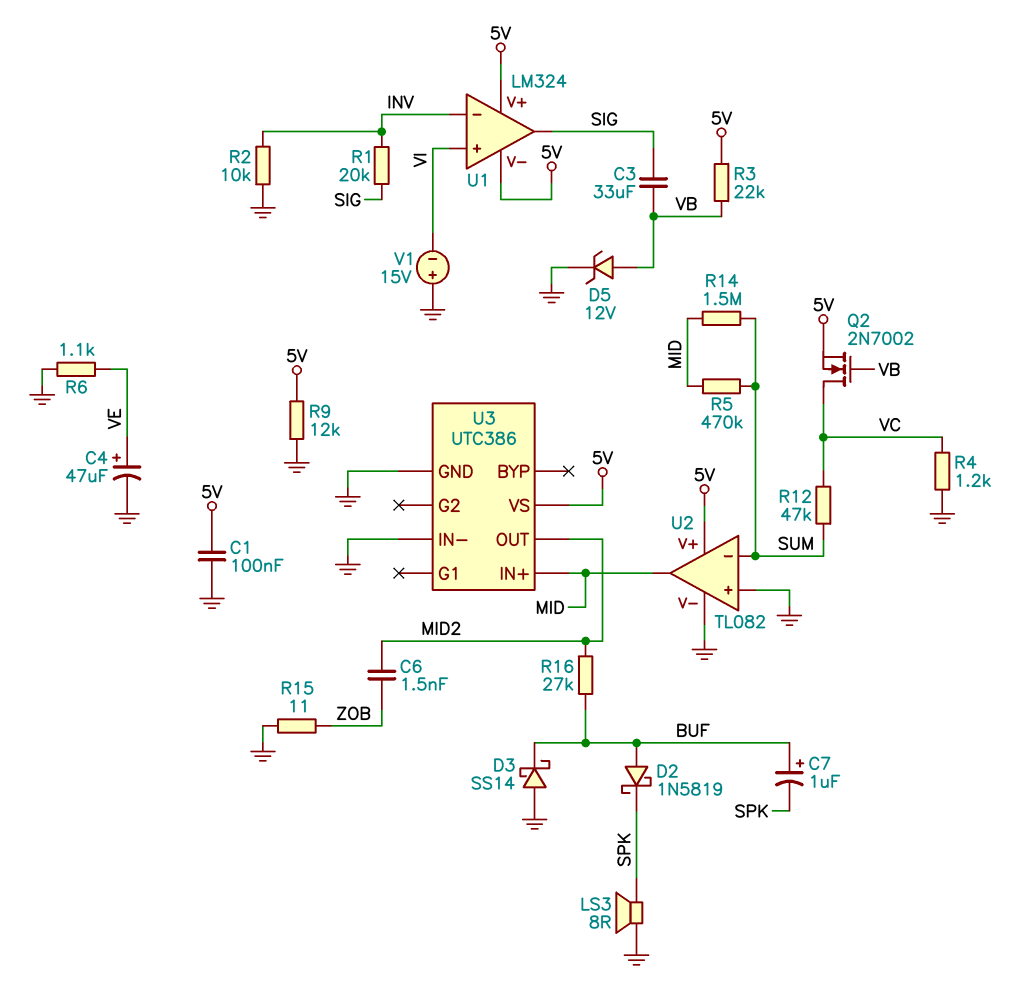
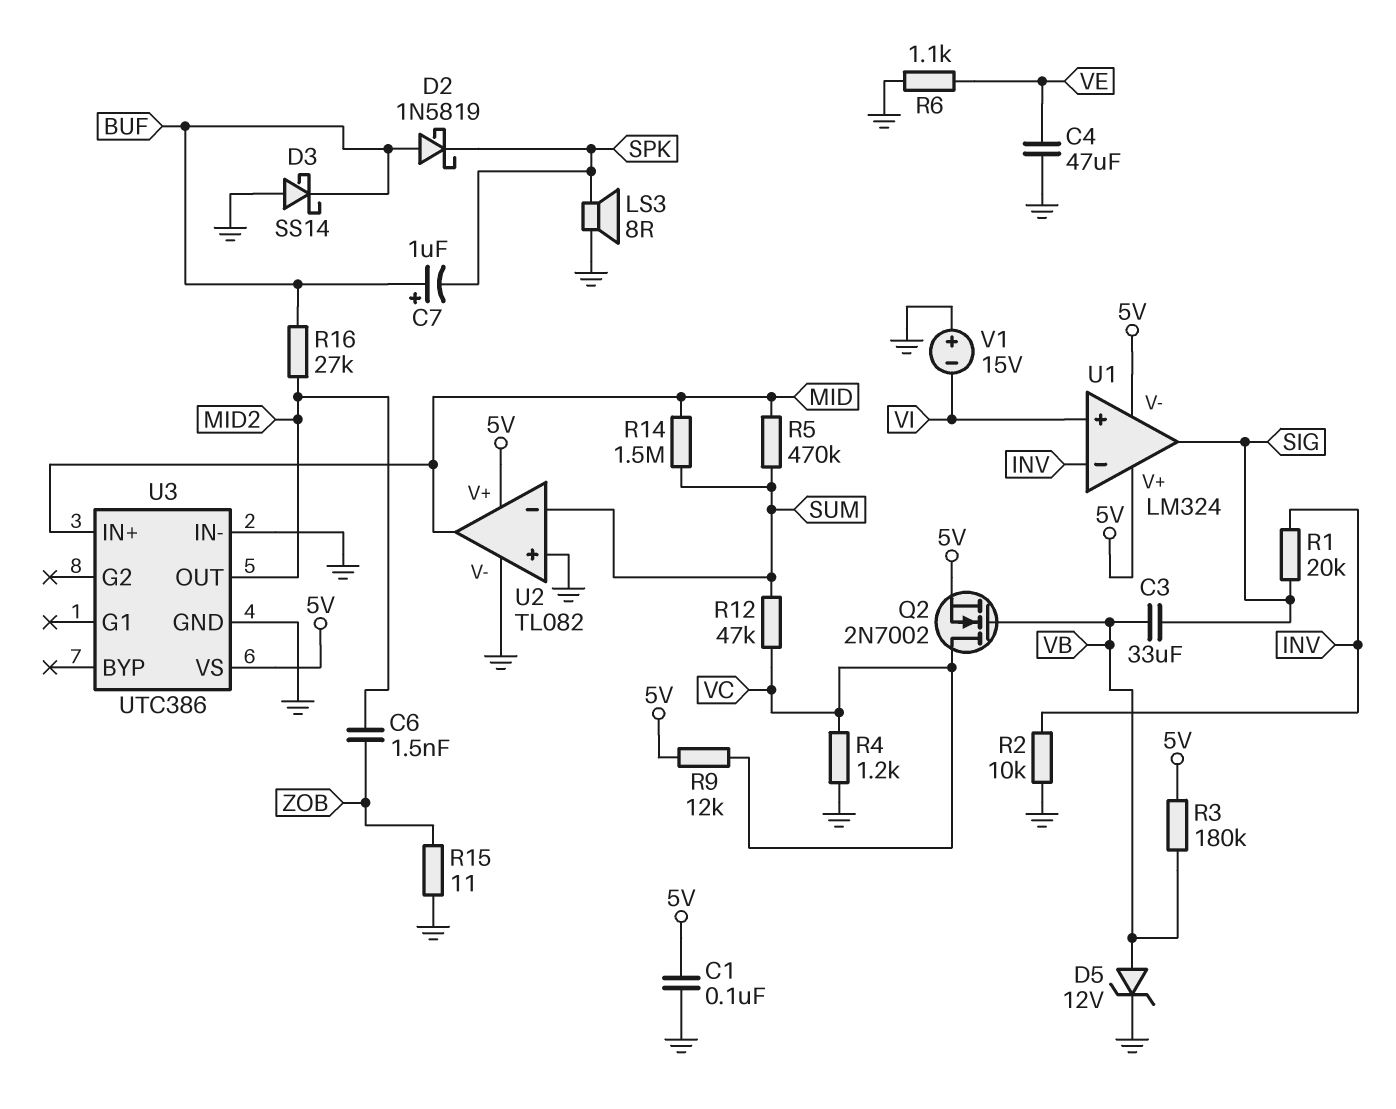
C4: 47uF (plus VE, minus GND) -> 47uF (GND, VE)
R3: 22k (5V, VB) -> 180k (5V, VB)
R9: 12k (5V, GND) -> 12k (5V, VC)

